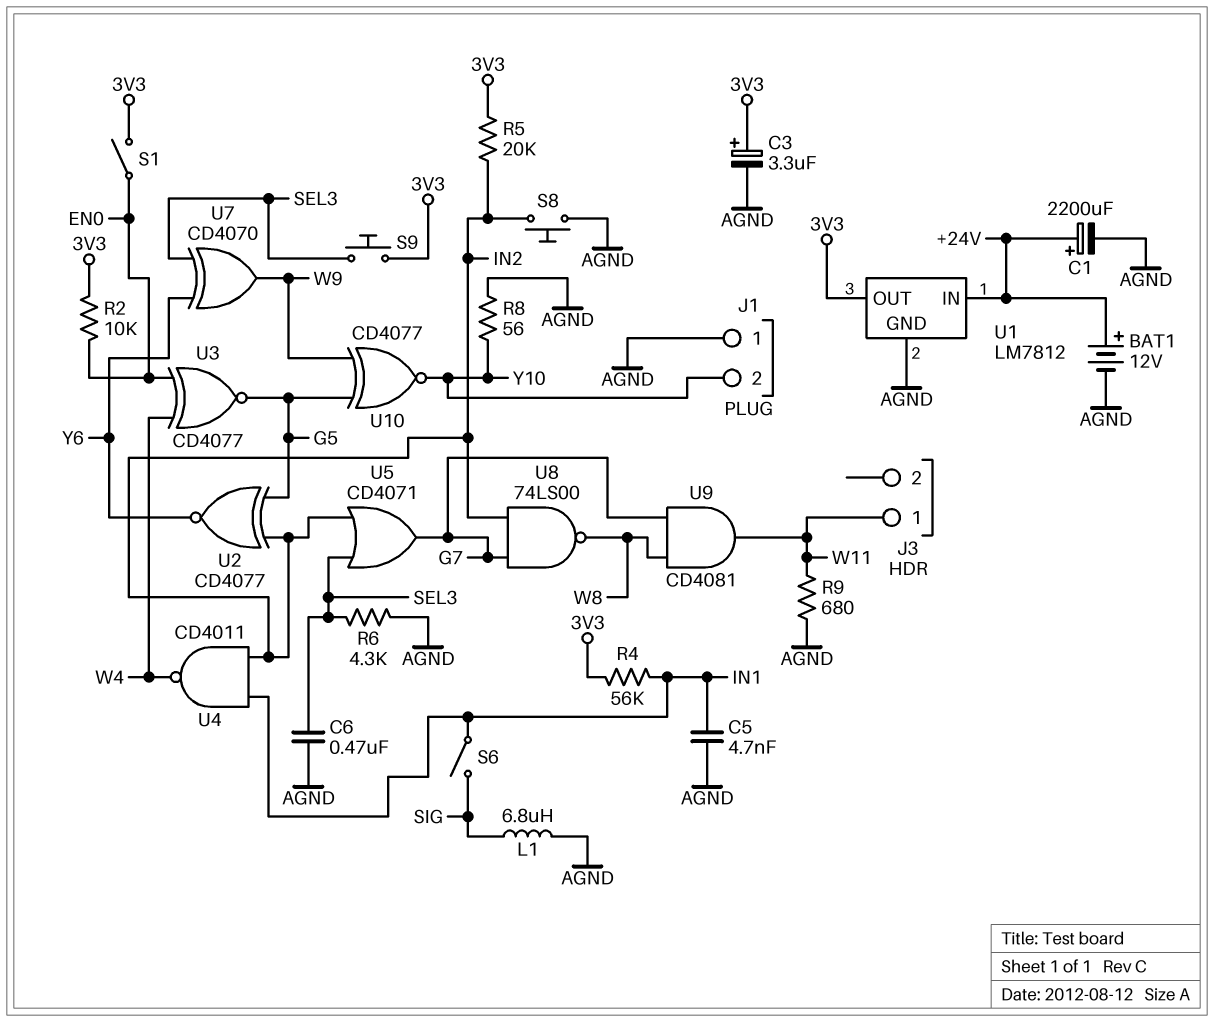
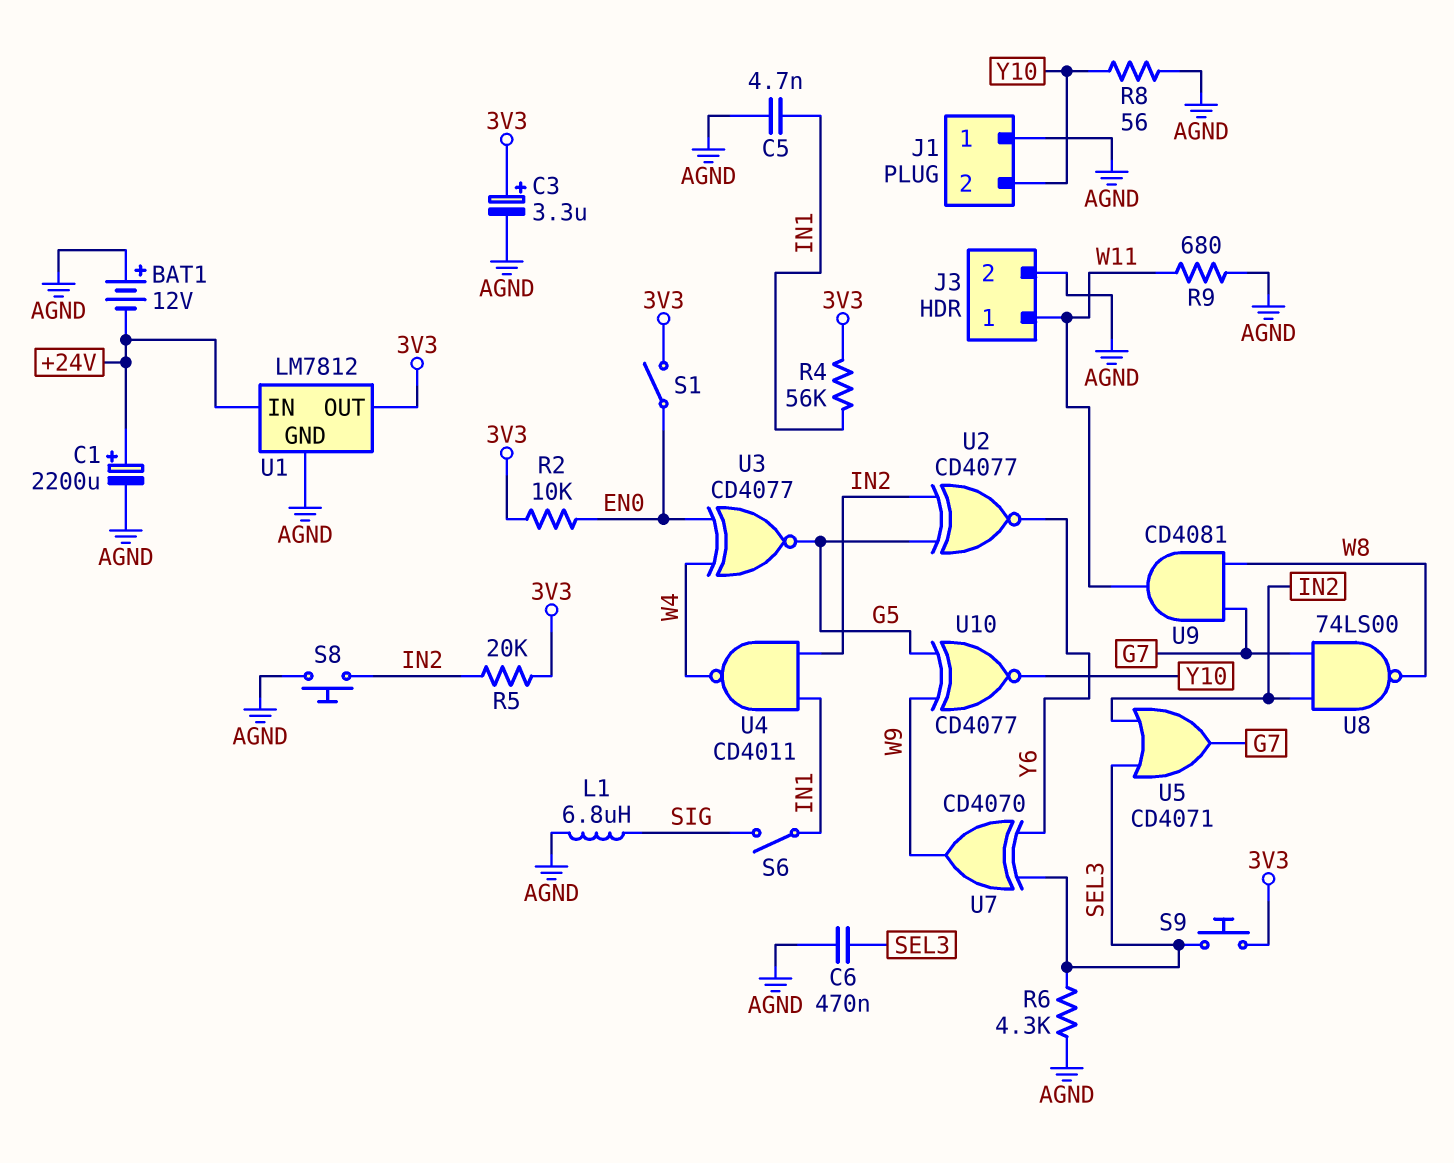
BAT1: 12V (plus +24V, minus AGND) -> 12V (plus AGND, minus +24V)
J3 pin 2: none -> AGND

